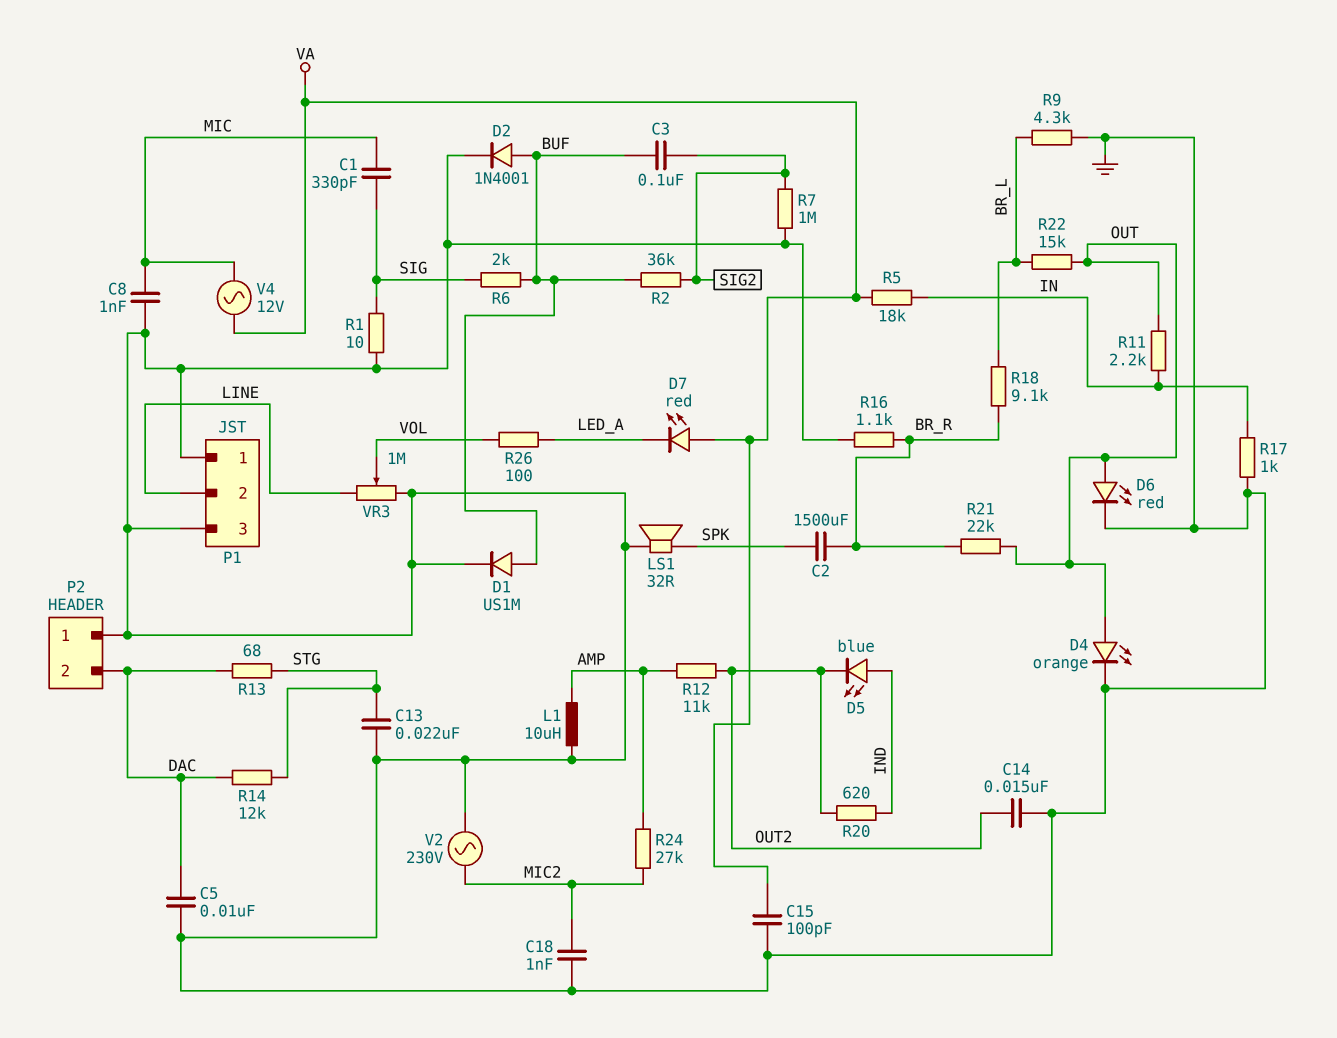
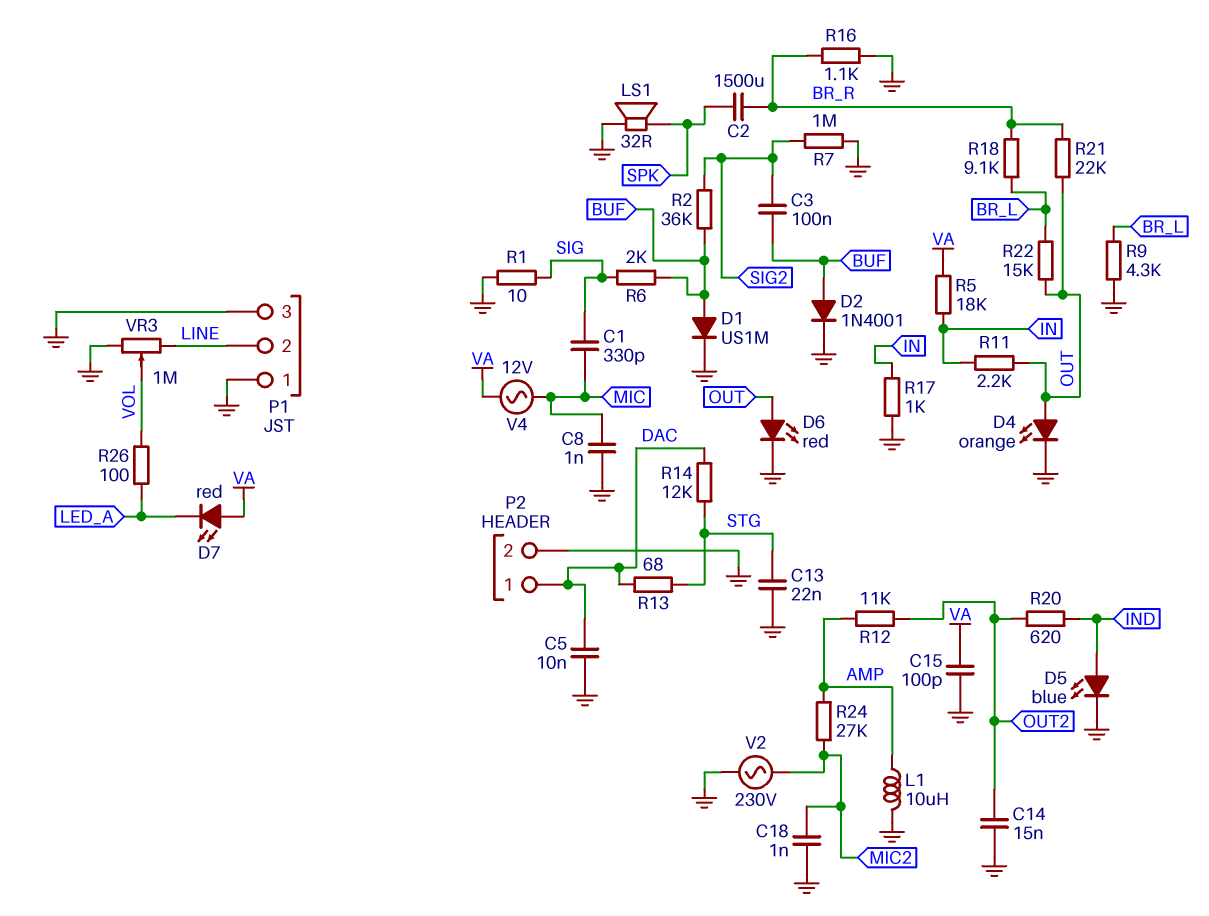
D5: LED blue (A IND, K OUT2) -> LED blue (A IND, K GND)
P2 pin 1: GND -> DAC
P2 pin 2: DAC -> GND

